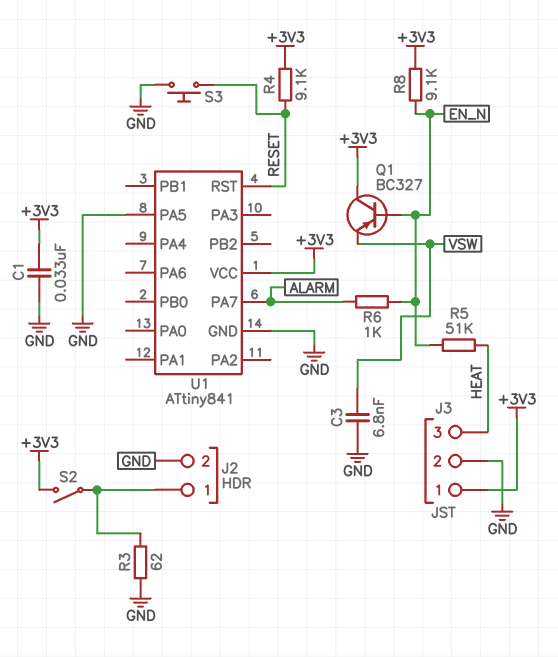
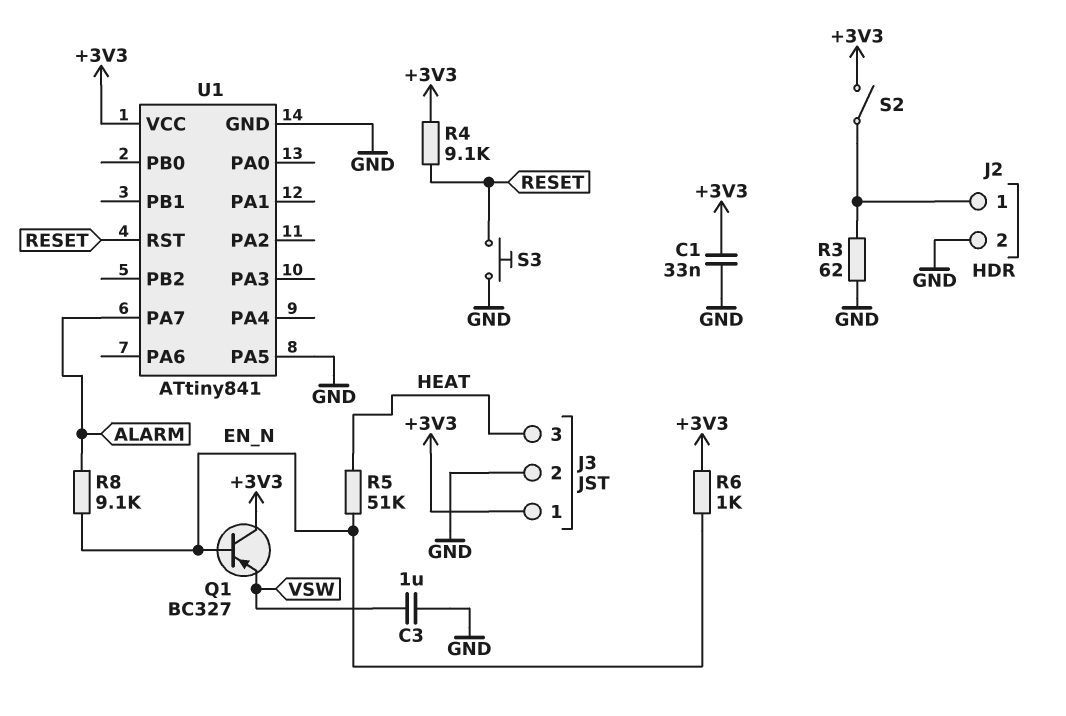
C3: 6.8nF (GND, VSW) -> 1uF (GND, VSW)
R6: 1k (ALARM, EN_N) -> 1k (+3V3, EN_N)
R8: 9.1k (+3V3, EN_N) -> 9.1k (ALARM, EN_N)

